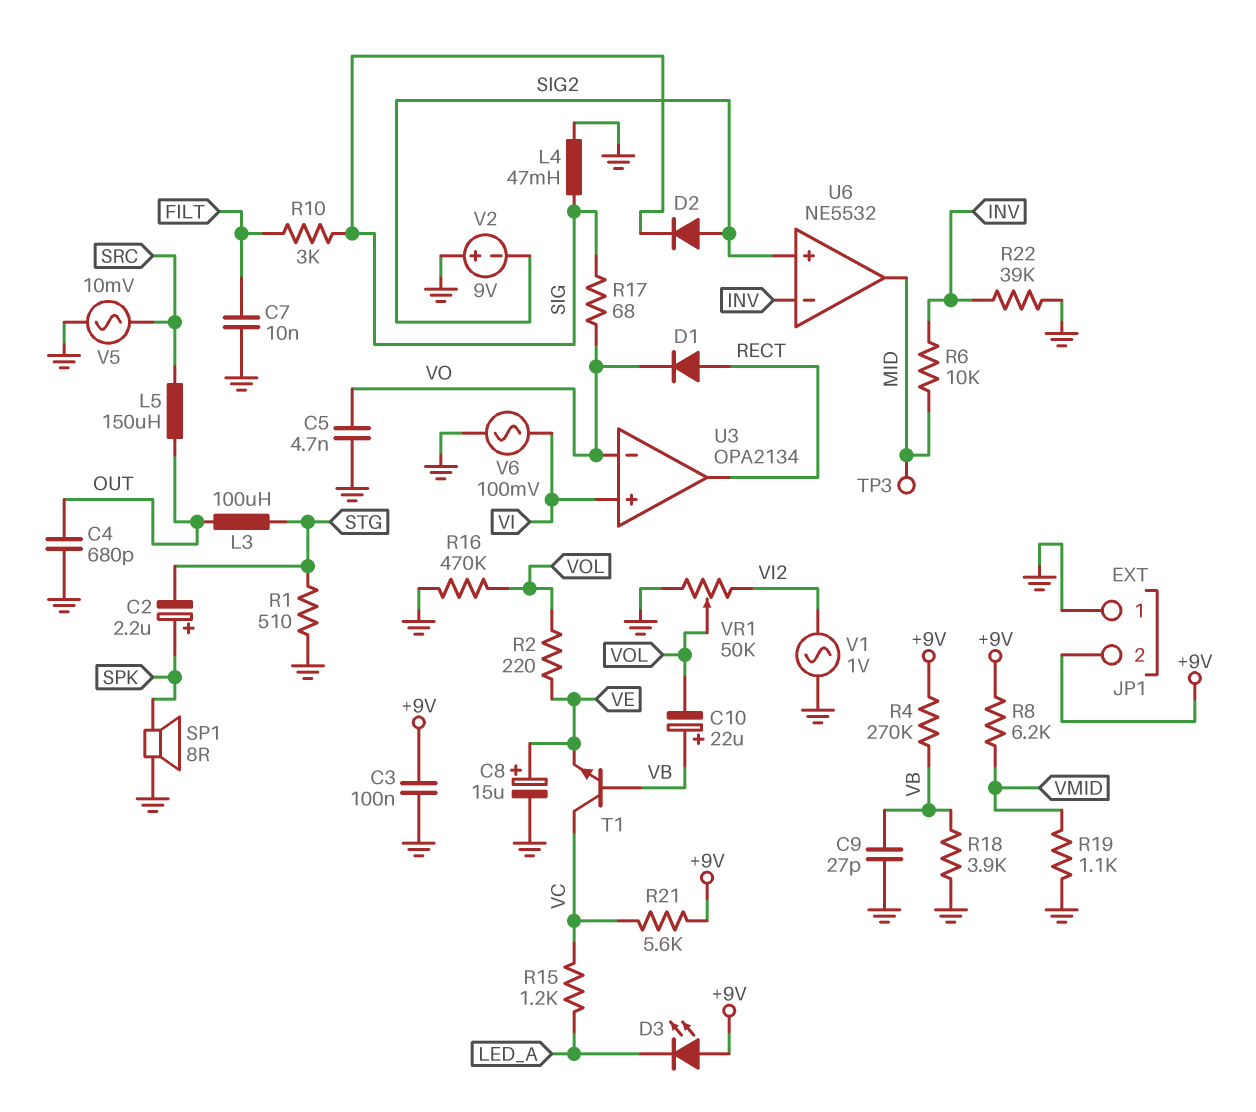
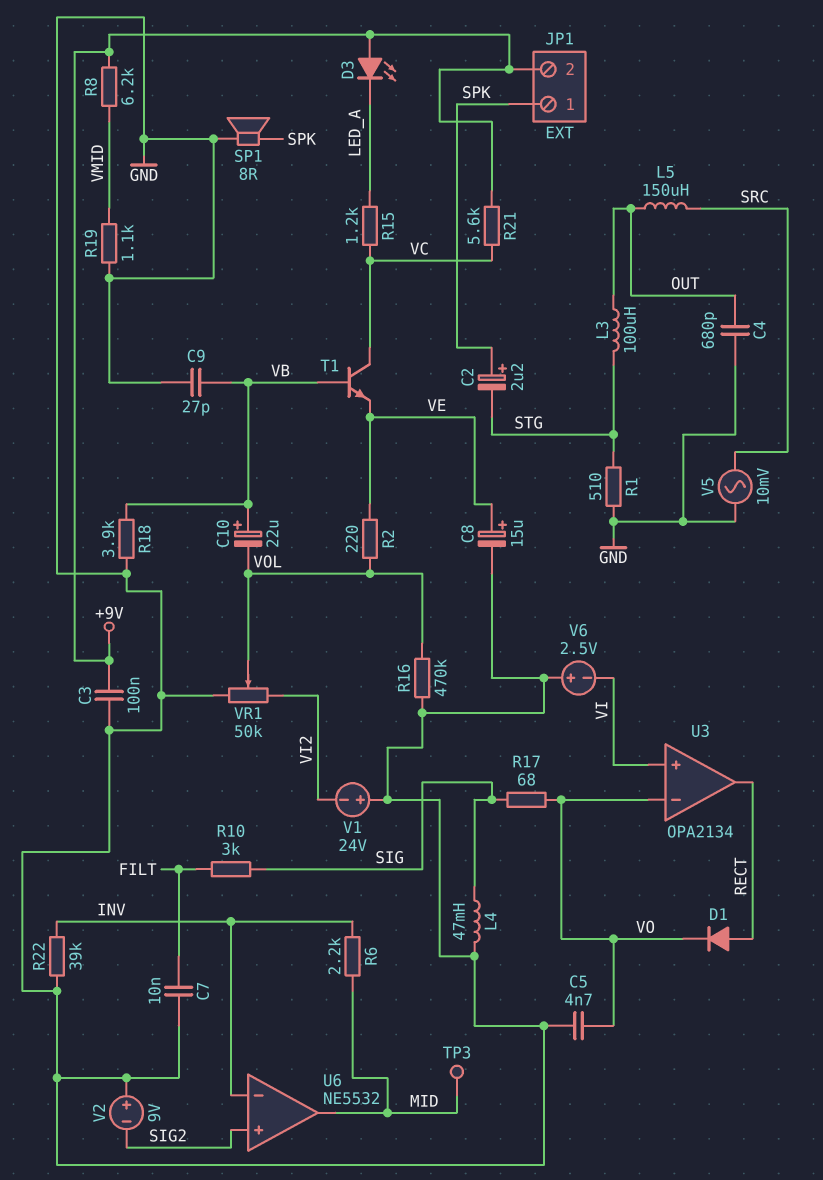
D2: diode (A SIG2, K SIG) -> none
JP1 pin 1: GND -> SPK
R4: 270k (+9V, VB) -> none
R6: 10k (INV, MID) -> 2.2k (INV, MID)
V1: AC 1V (GND, VI2) -> 24V (plus GND, minus VI2)
V6: AC 100mV (GND, VI) -> 2.5V (plus GND, minus VI)

